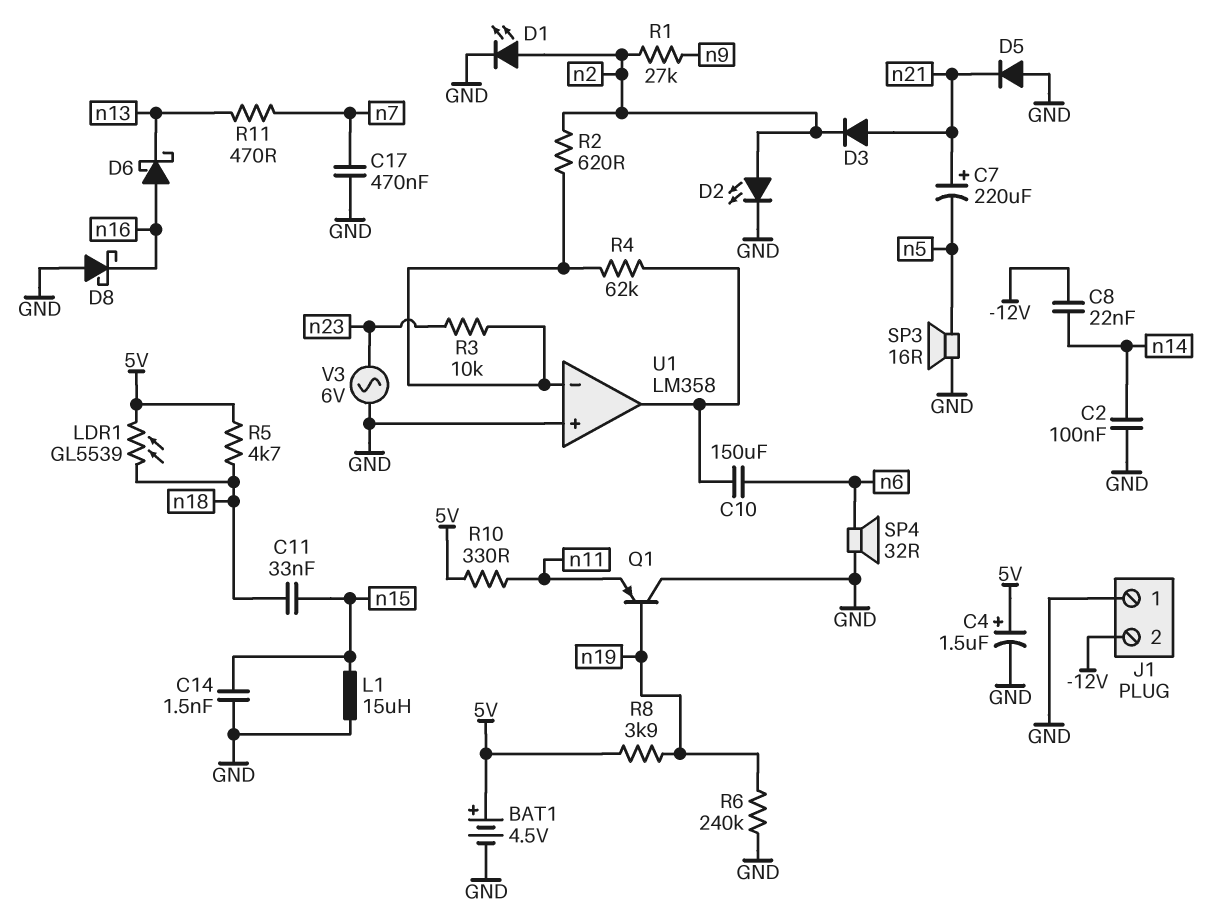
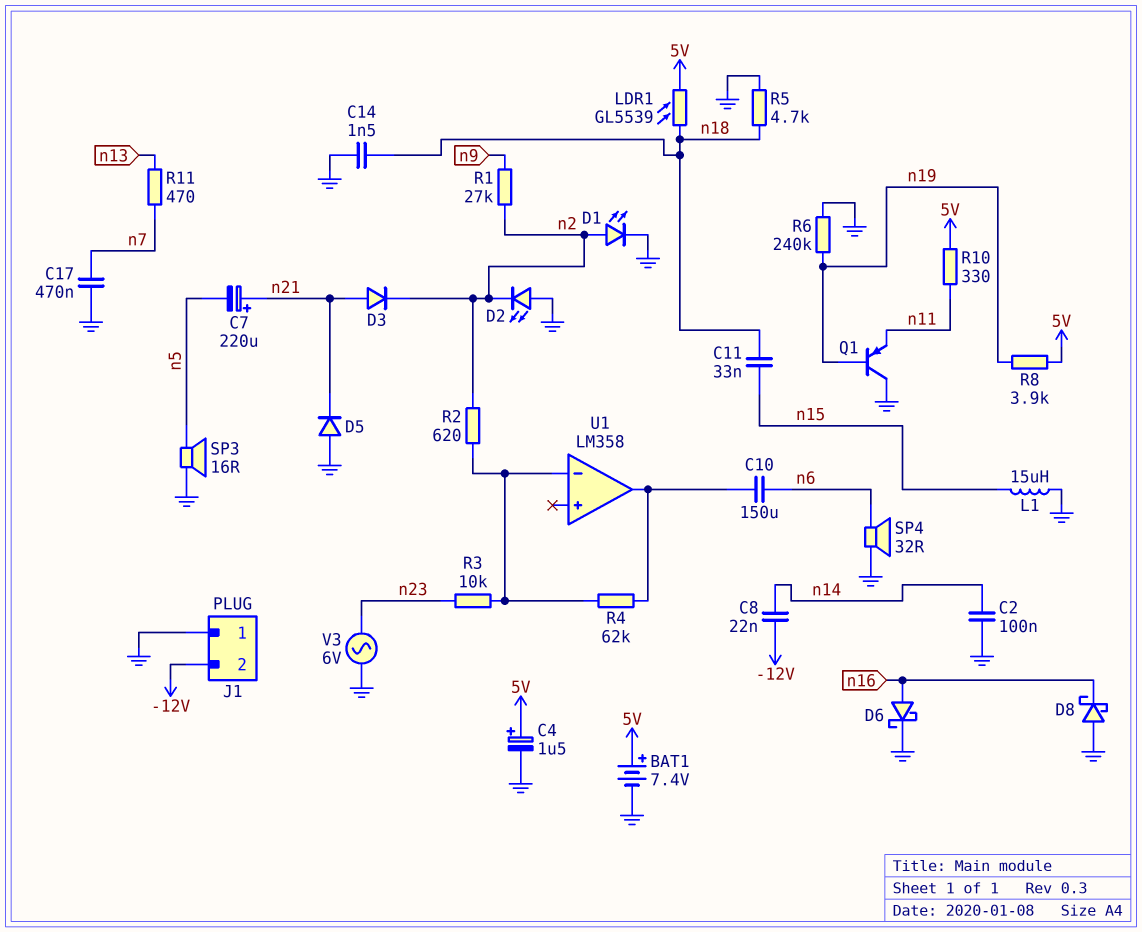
BAT1: 4.5V (plus 5V, minus GND) -> 7.4V (plus 5V, minus GND)
C14: 1.5nF (GND, n15) -> 1.5nF (GND, n18)
D2: LED (A n2, K GND) -> LED (A GND, K n2)
D6: schottky (A n16, K n13) -> schottky (A n16, K GND)
R5: 4.7k (5V, n18) -> 4.7k (GND, n18)
U1 pin in+: GND -> none

